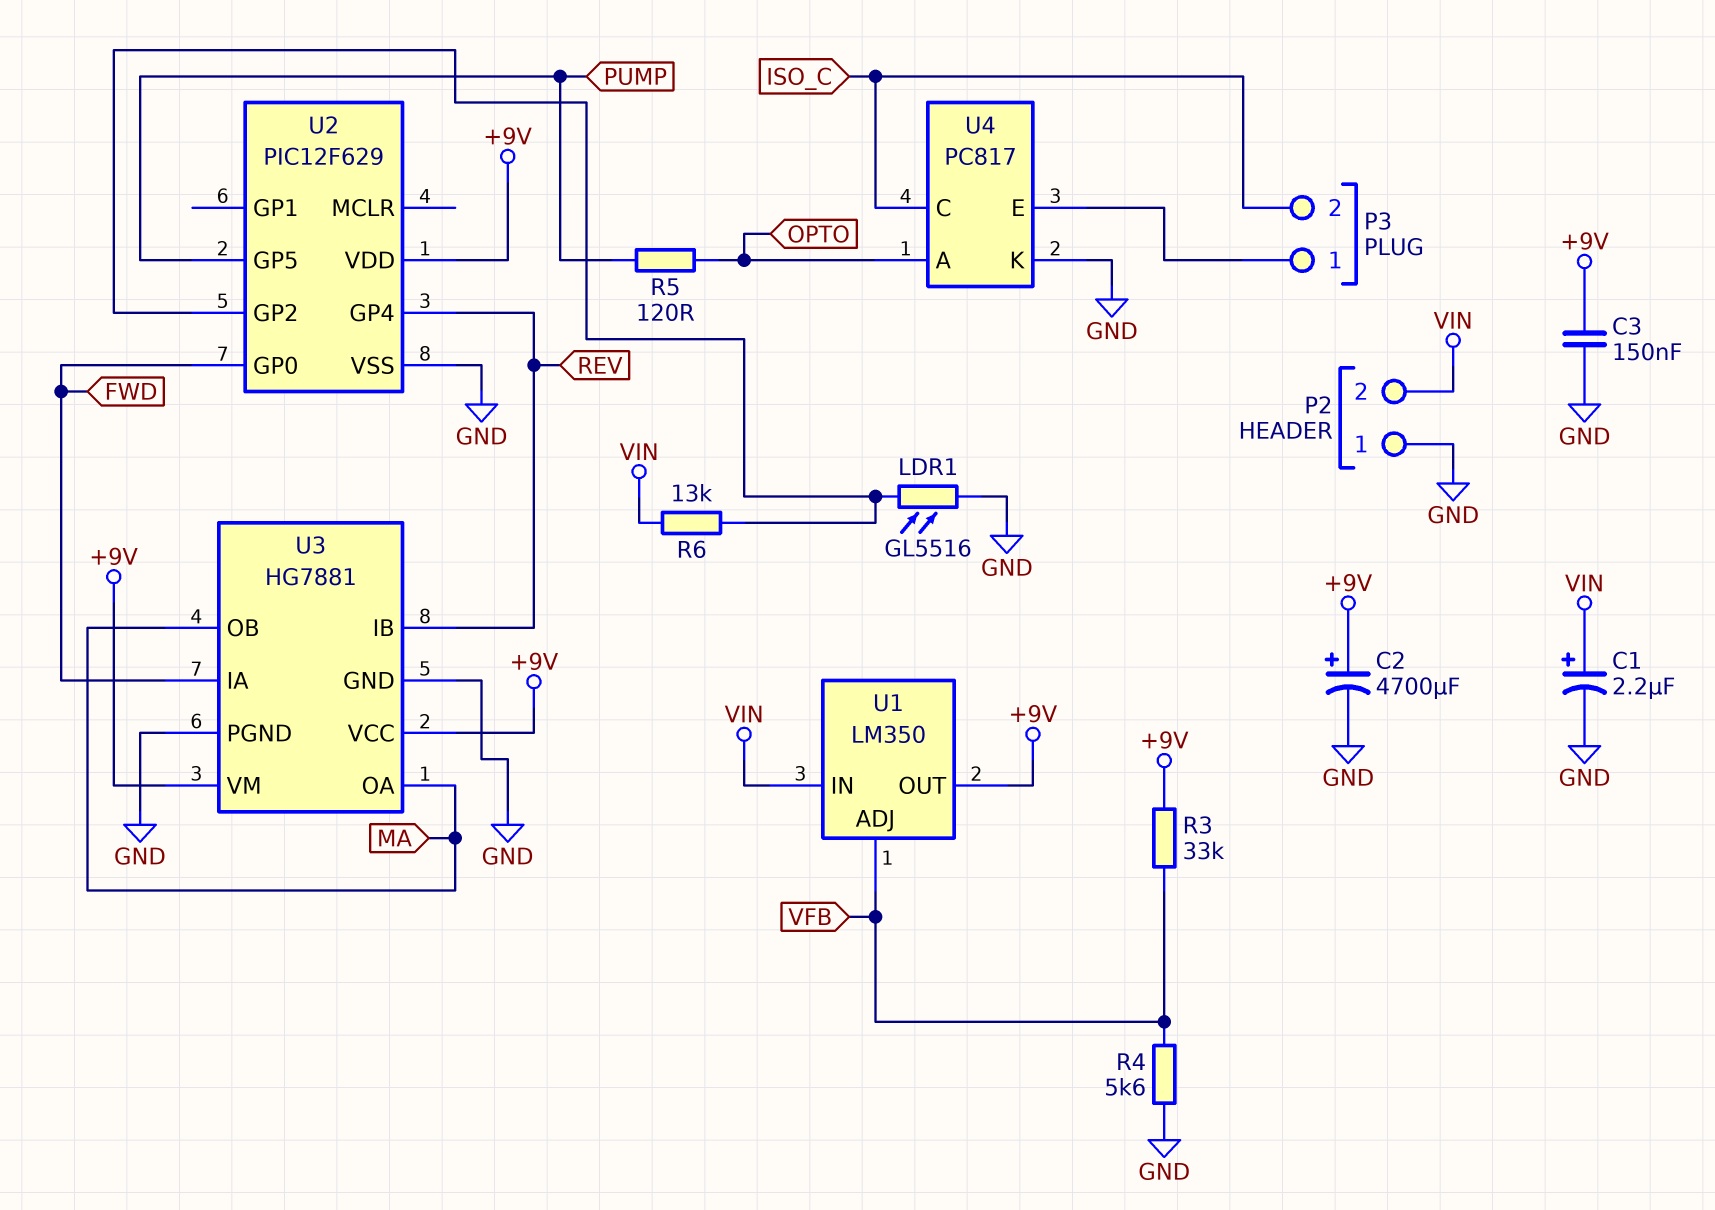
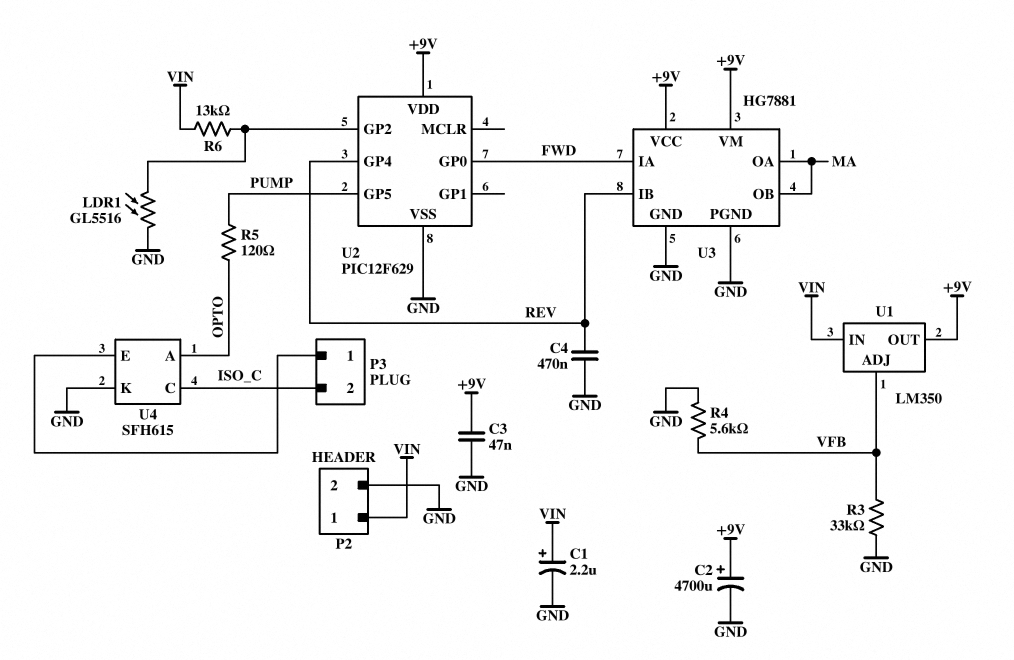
C3: 150nF (+9V, GND) -> 47nF (+9V, GND)
C4: none -> 470nF (GND, REV)
P2 pin 1: GND -> VIN
P2 pin 2: VIN -> GND
R3: 33k (+9V, VFB) -> 33k (GND, VFB)
U4: PC817 -> SFH615

